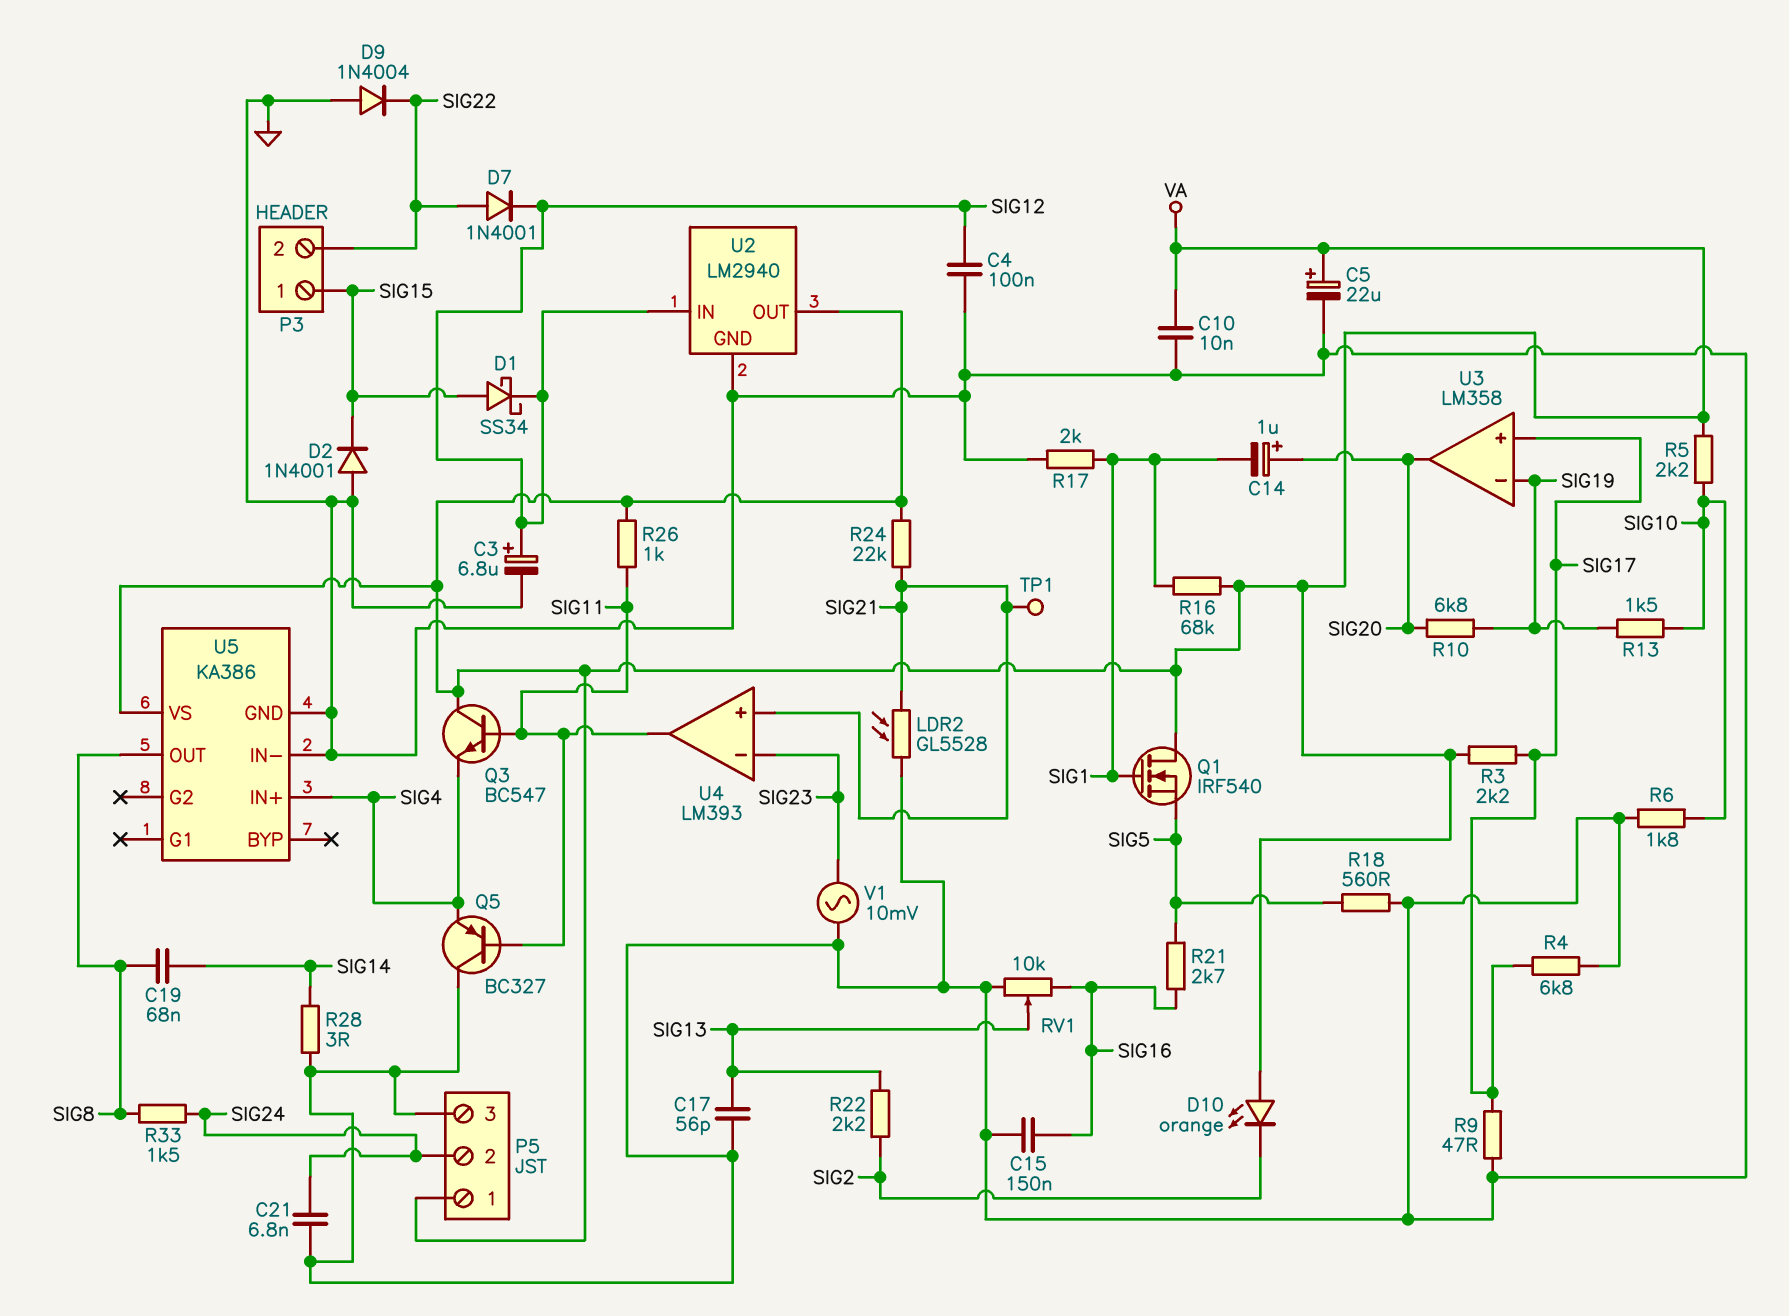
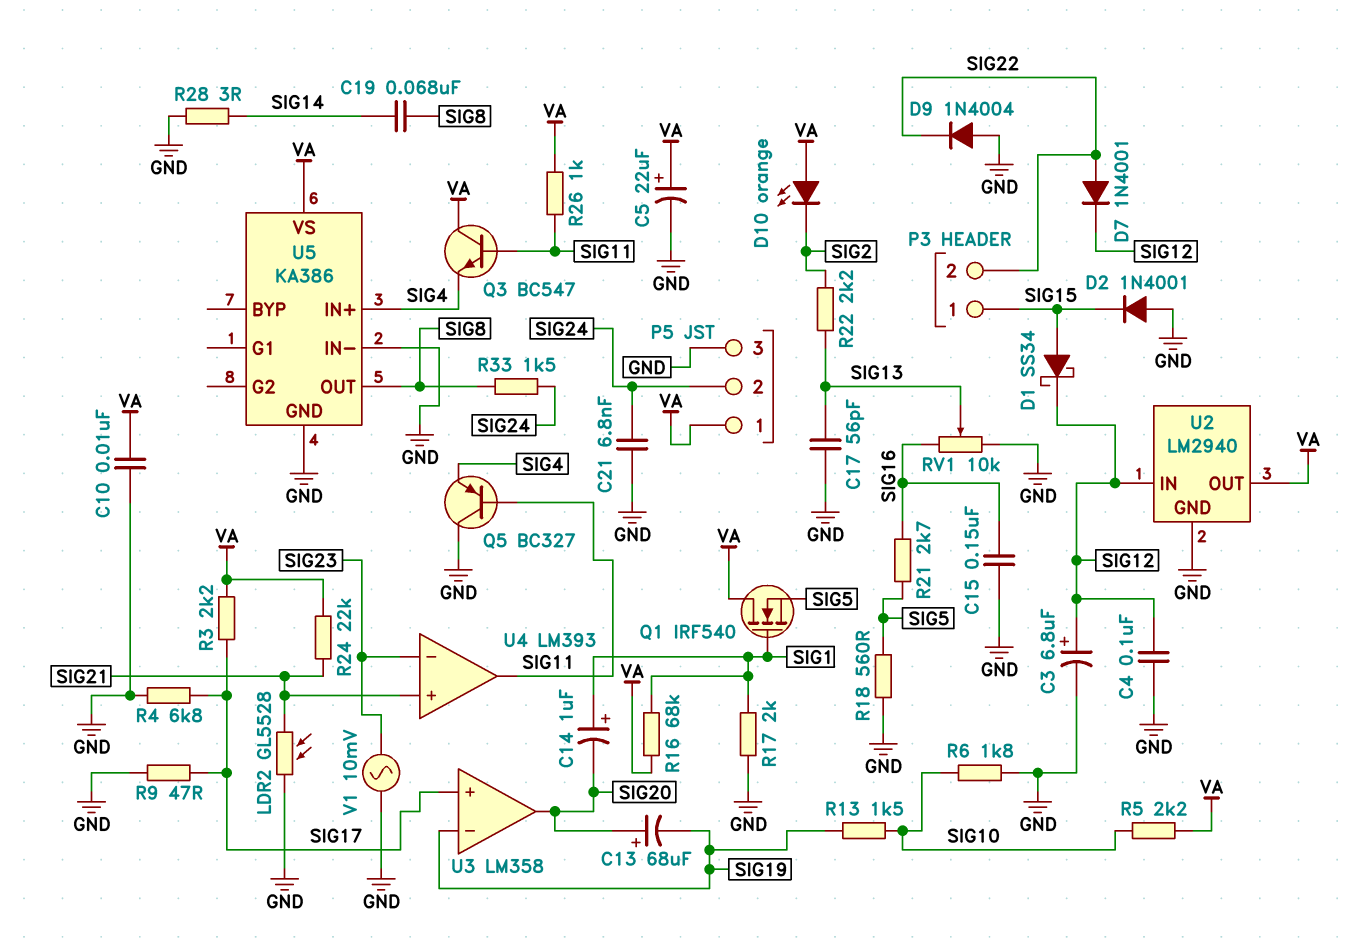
C13: none -> 68uF (plus SIG20, minus SIG19)
C14: 1uF (plus SIG20, minus SIG1) -> 1uF (plus SIG1, minus SIG20)
R10: 6.8k (SIG19, SIG20) -> none
TP1: test point (SIG21) -> none

